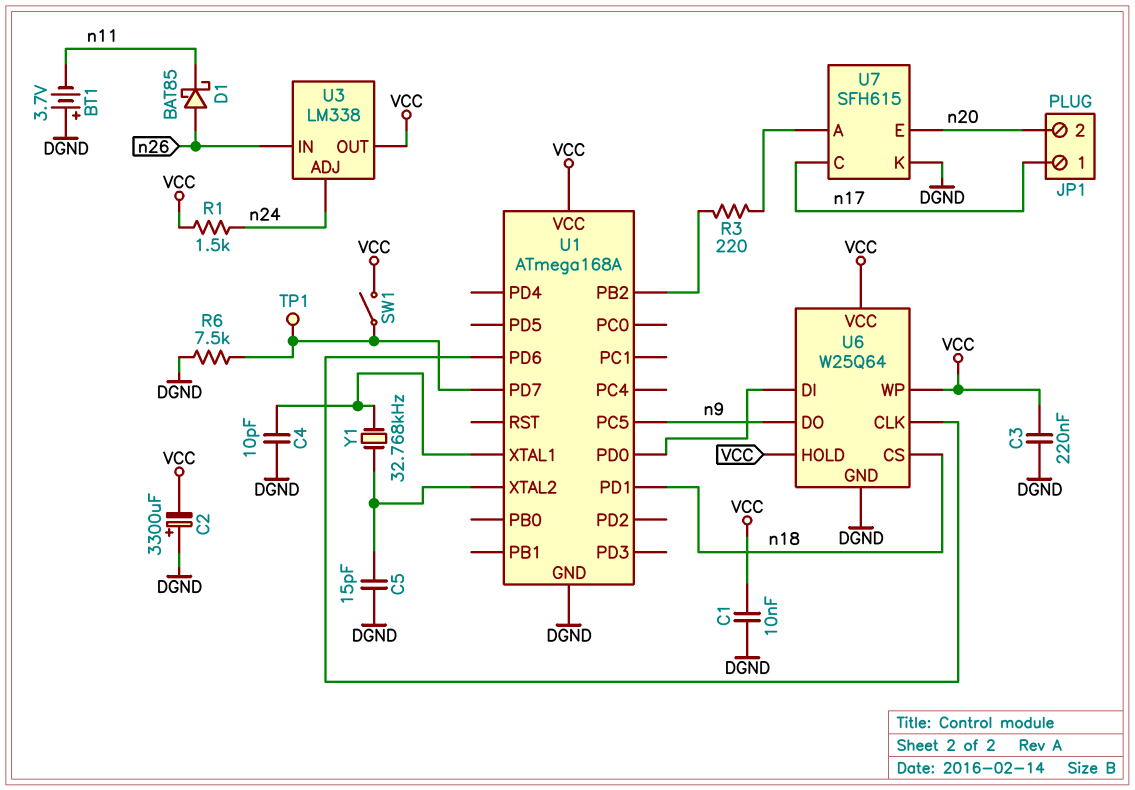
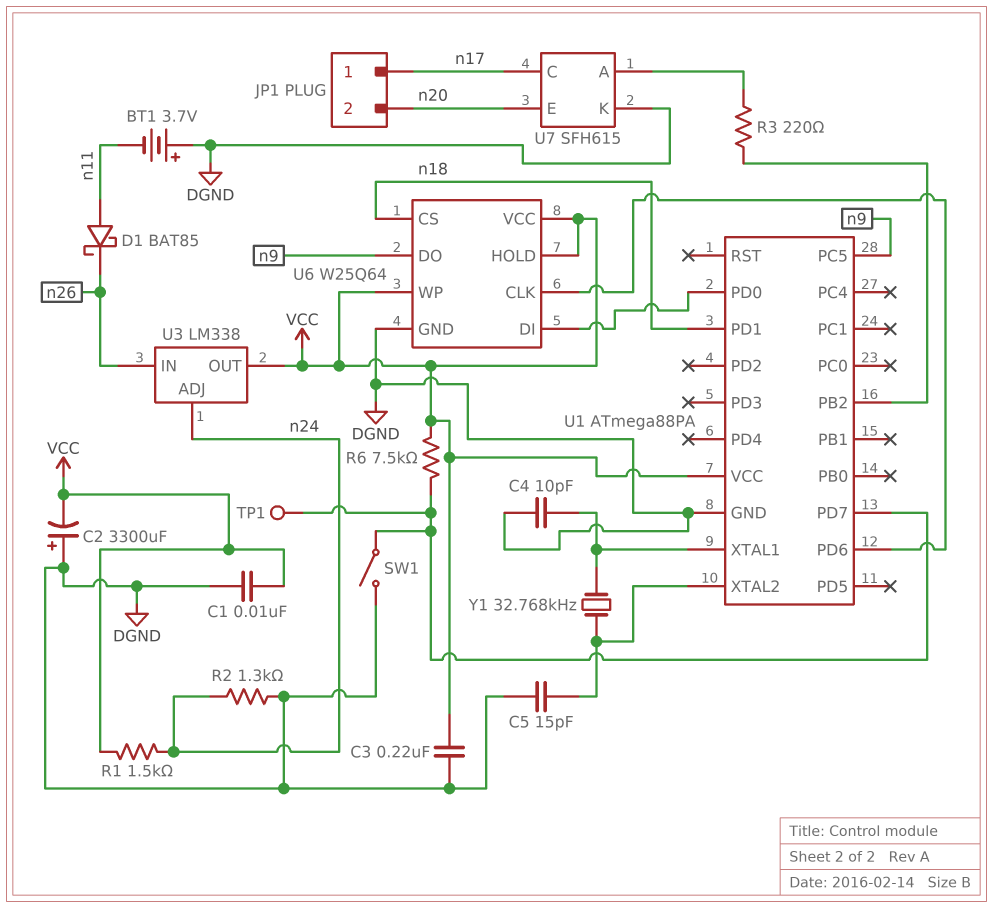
D1: schottky BAT85 (A n26, K n11) -> schottky BAT85 (A n11, K n26)
R2: none -> 1.3k (DGND, n24)
R6: 7.5k (DGND, U1/PD7) -> 7.5k (U1/PD7, VCC)
SW1: switch (U1/PD7, VCC) -> switch (DGND, U1/PD7)
U1: ATmega168A -> ATmega88PA

